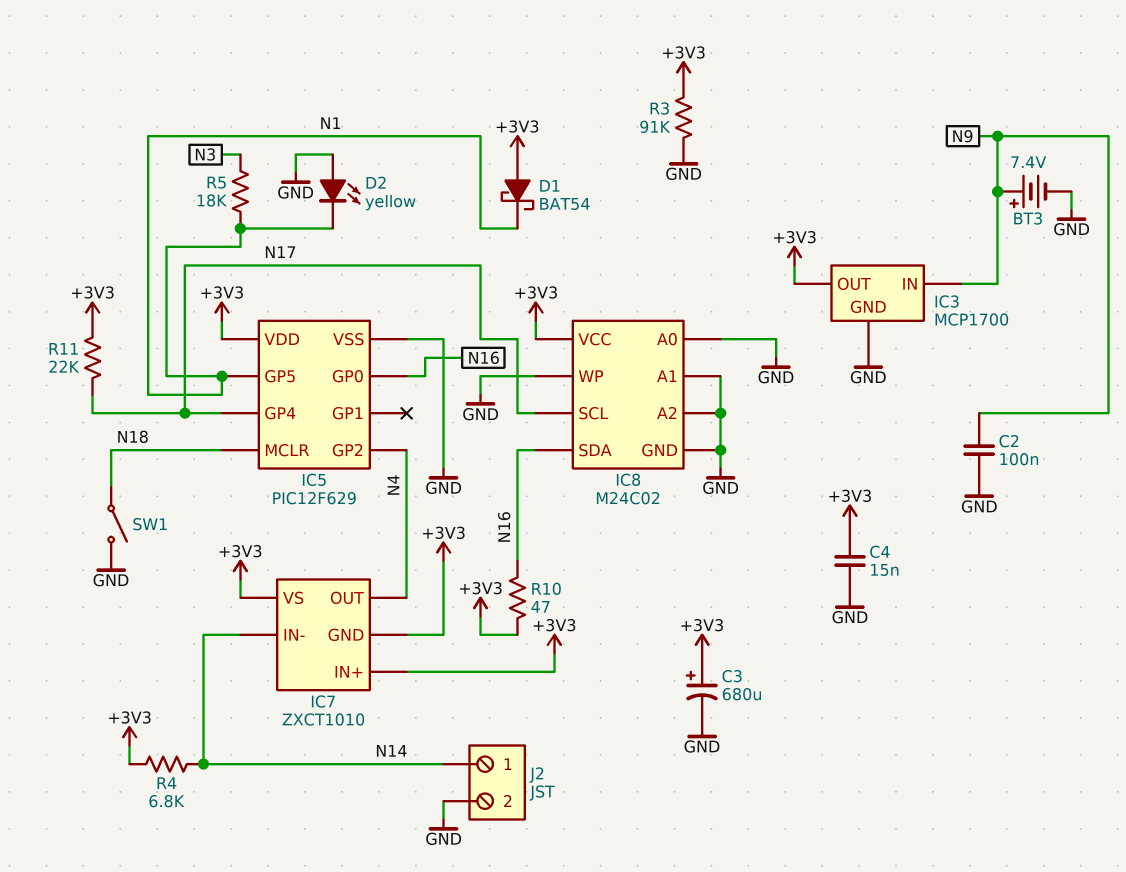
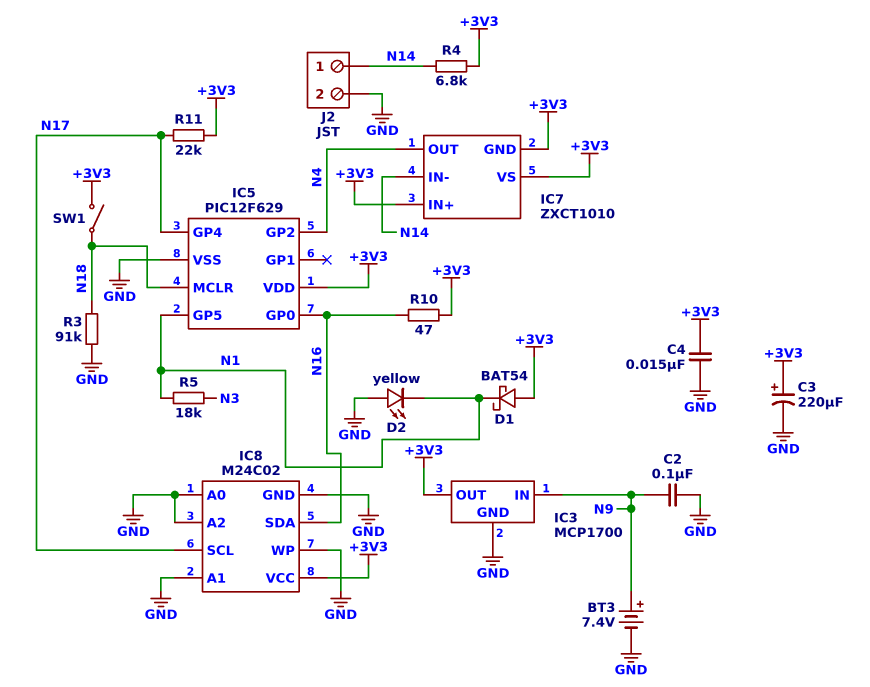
C3: 680uF (plus +3V3, minus GND) -> 220uF (plus +3V3, minus GND)
R3: 91k (+3V3, GND) -> 91k (GND, N18)
SW1: switch (GND, N18) -> switch (+3V3, N18)

